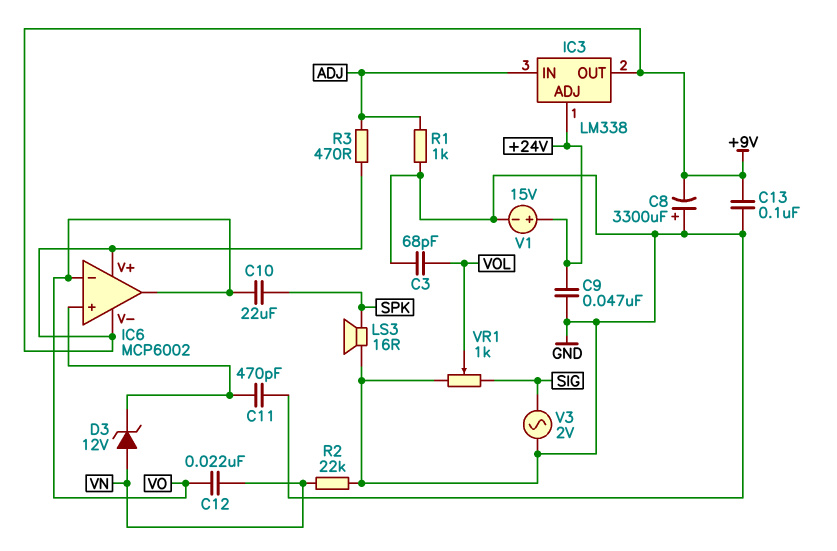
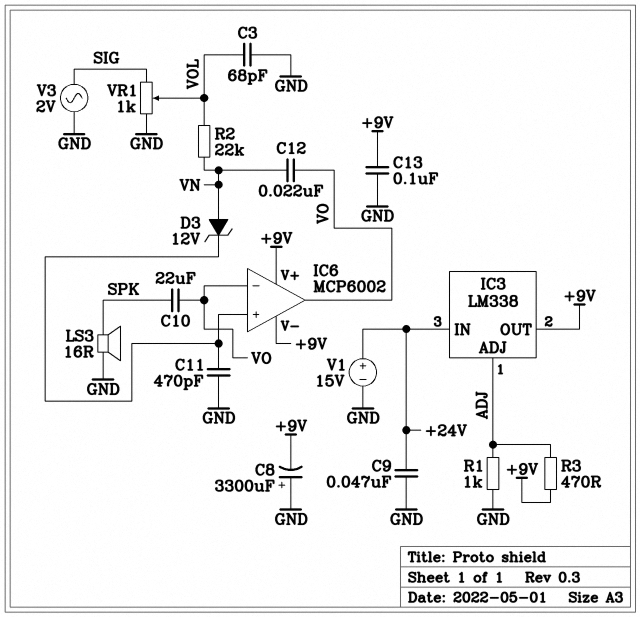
IC3 pin ADJ: +24V -> ADJ
IC3 pin IN: ADJ -> +24V
R2: 22k (GND, VN) -> 22k (VN, VOL)

